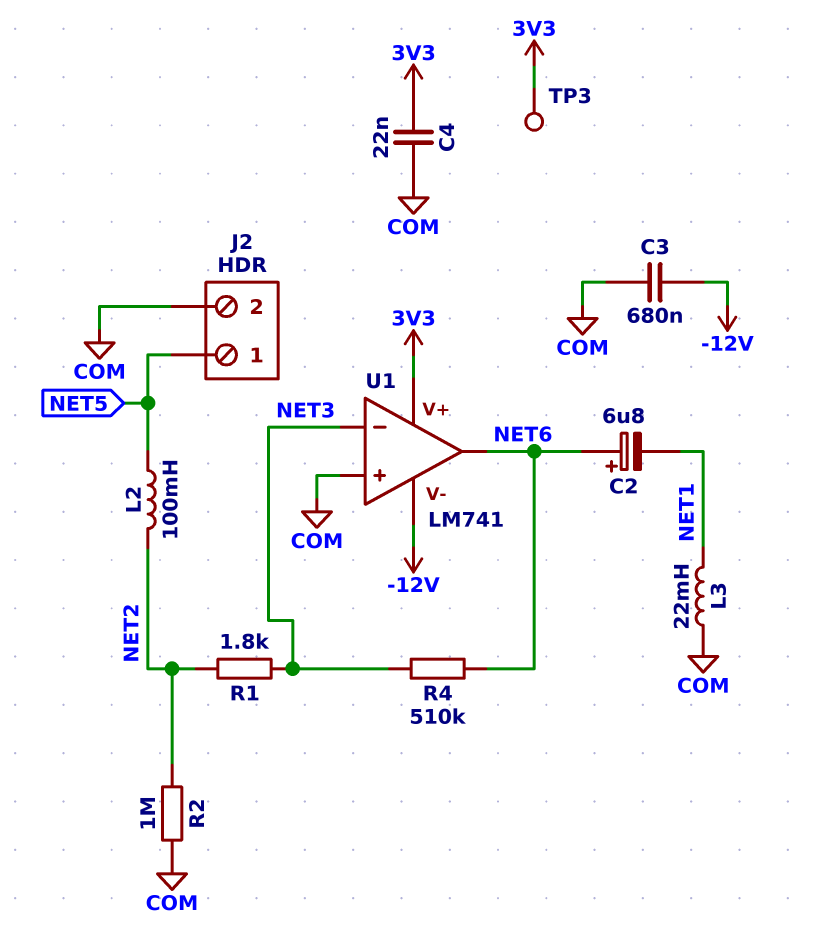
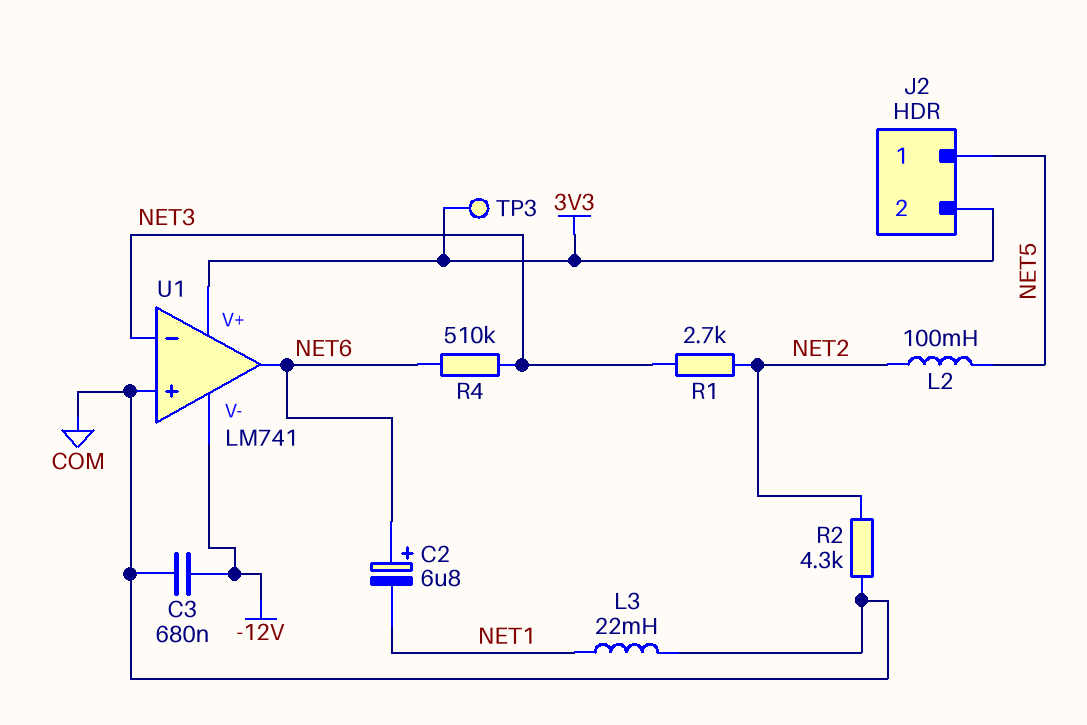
C4: 22nF (3V3, COM) -> none
J2 pin 2: COM -> 3V3
R1: 1.8k (NET2, NET3) -> 2.7k (NET2, NET3)
R2: 1M (COM, NET2) -> 4.3k (COM, NET2)

